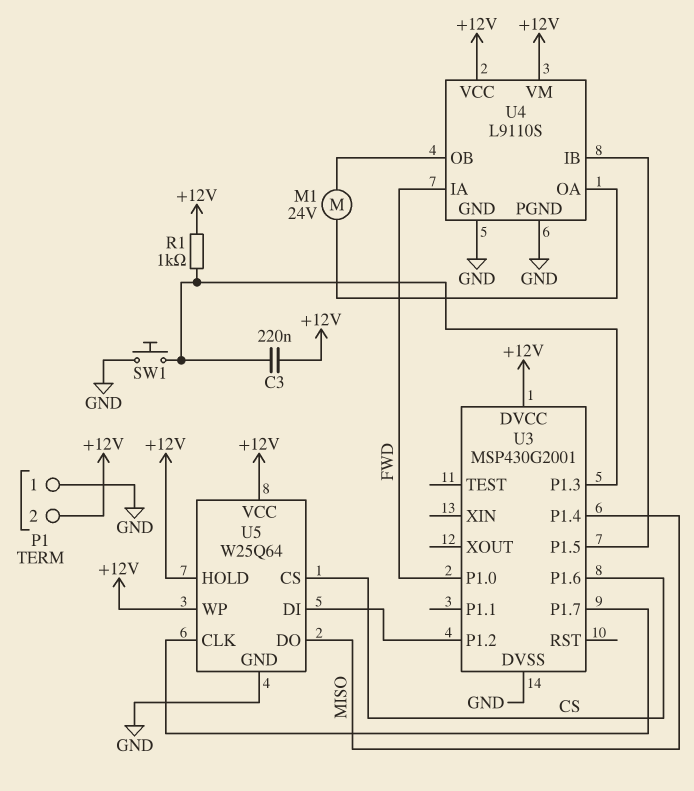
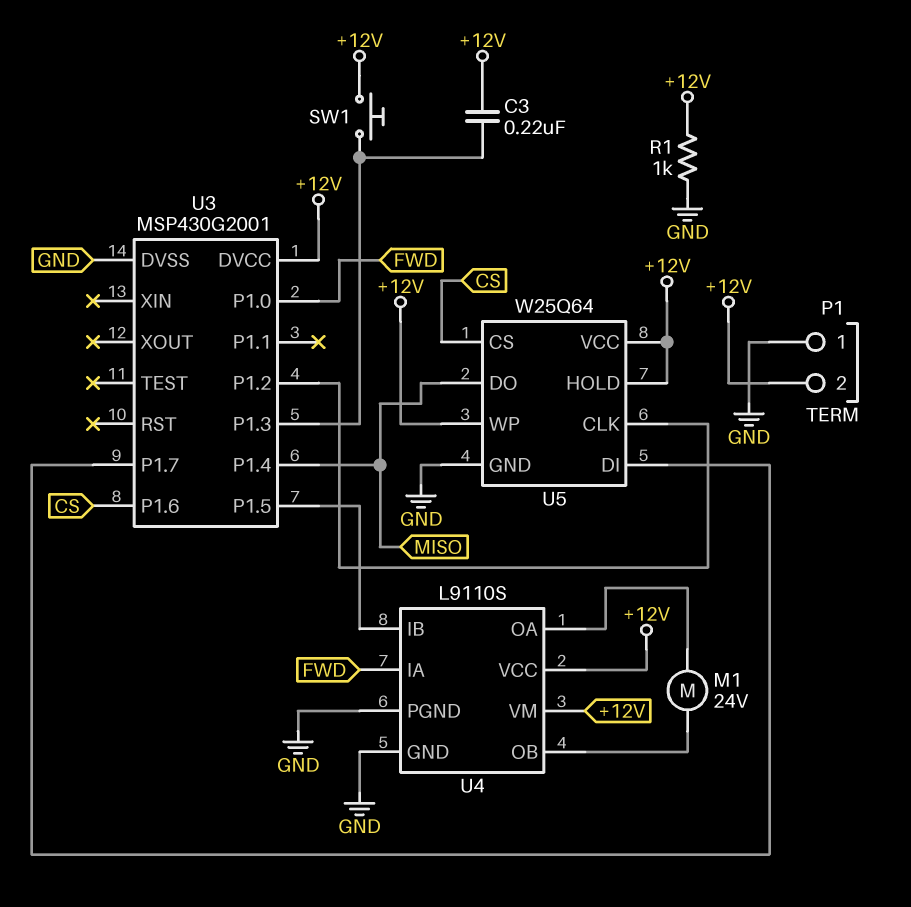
R1: 1k (+12V, U3/P1.3) -> 1k (+12V, GND)
SW1: button (GND, U3/P1.3) -> button (+12V, U3/P1.3)
U5 pin CLK: U3/P1.7 -> U3/P1.2
U5 pin DI: U3/P1.2 -> U3/P1.7

